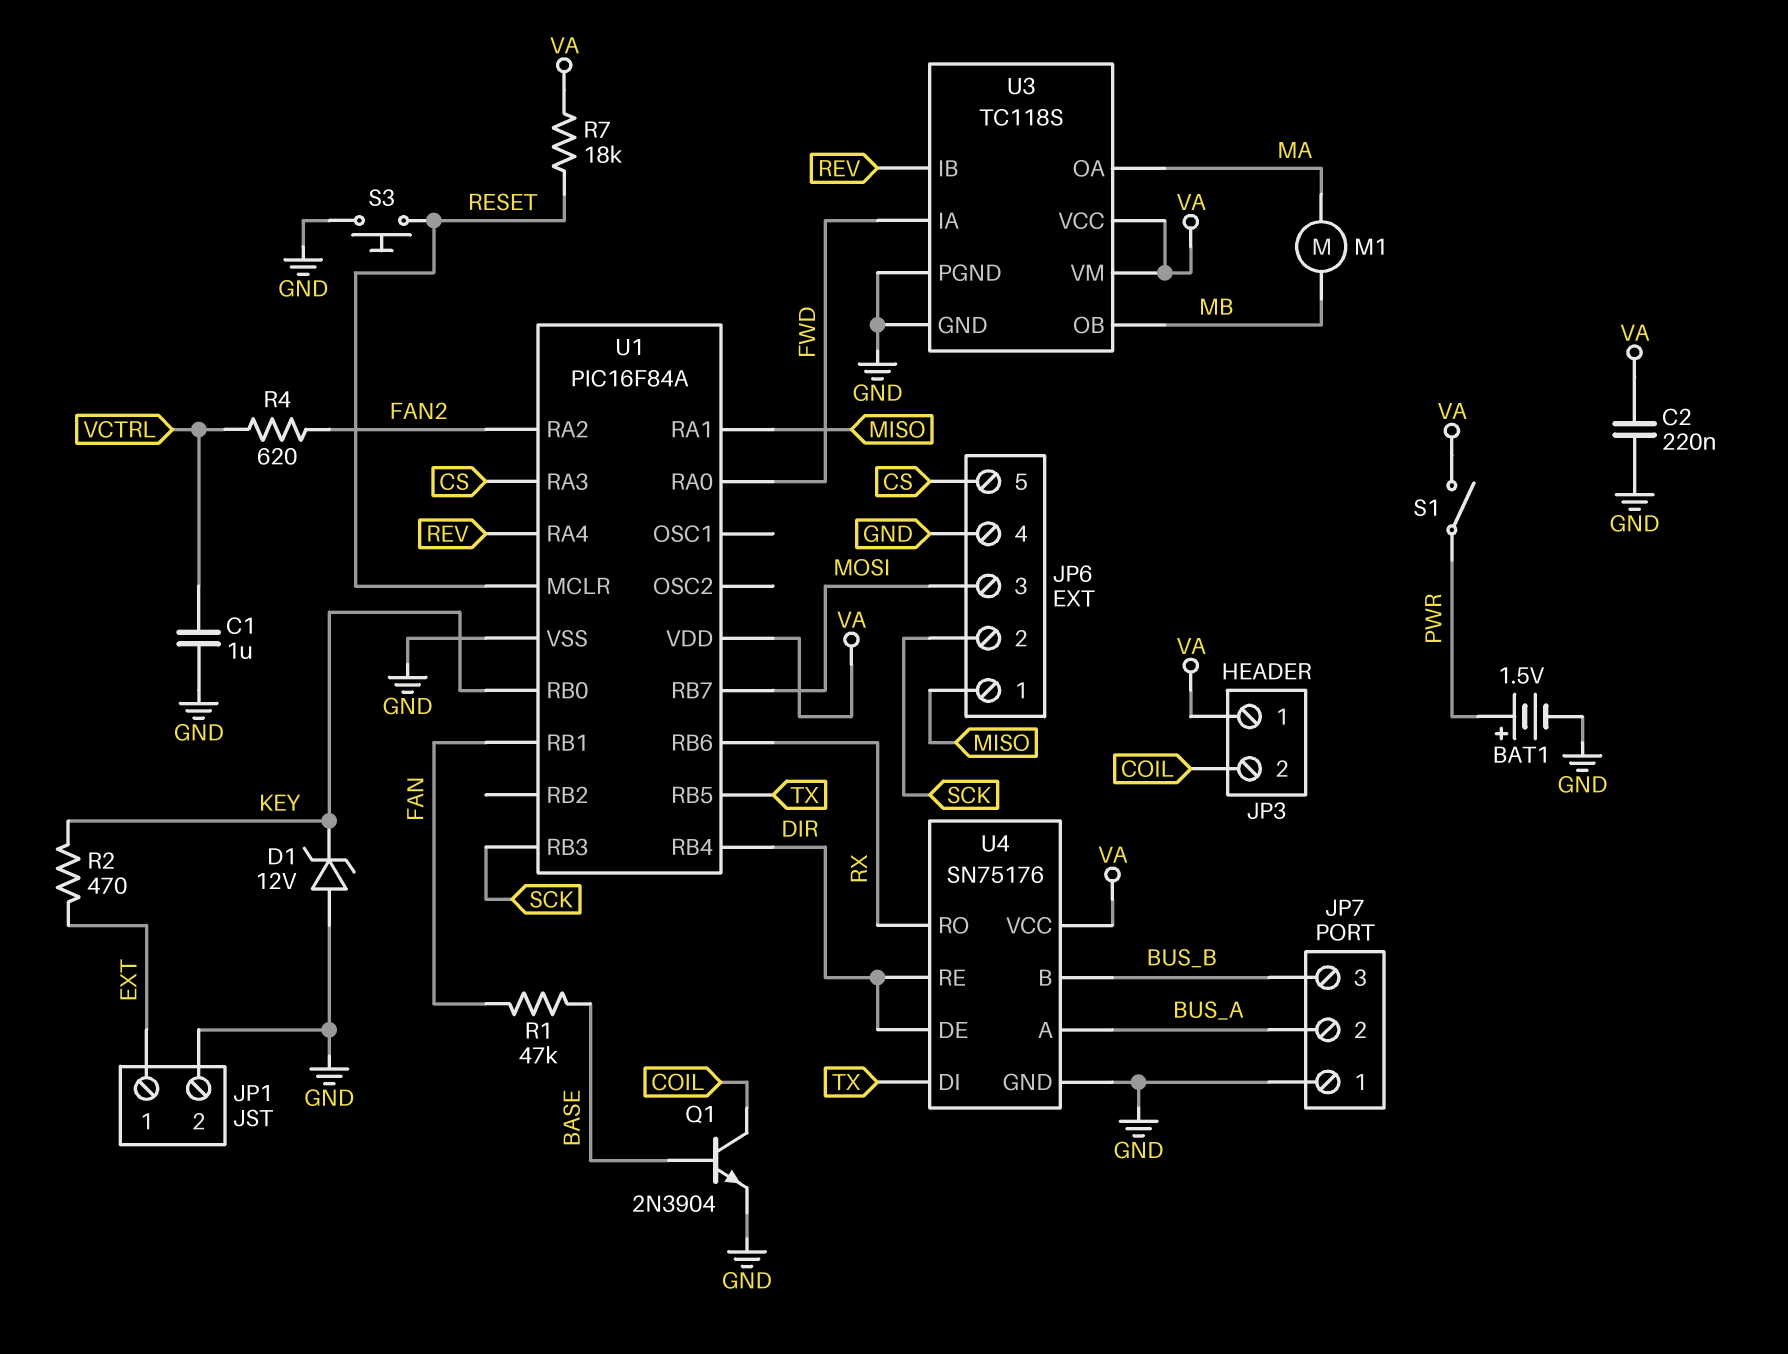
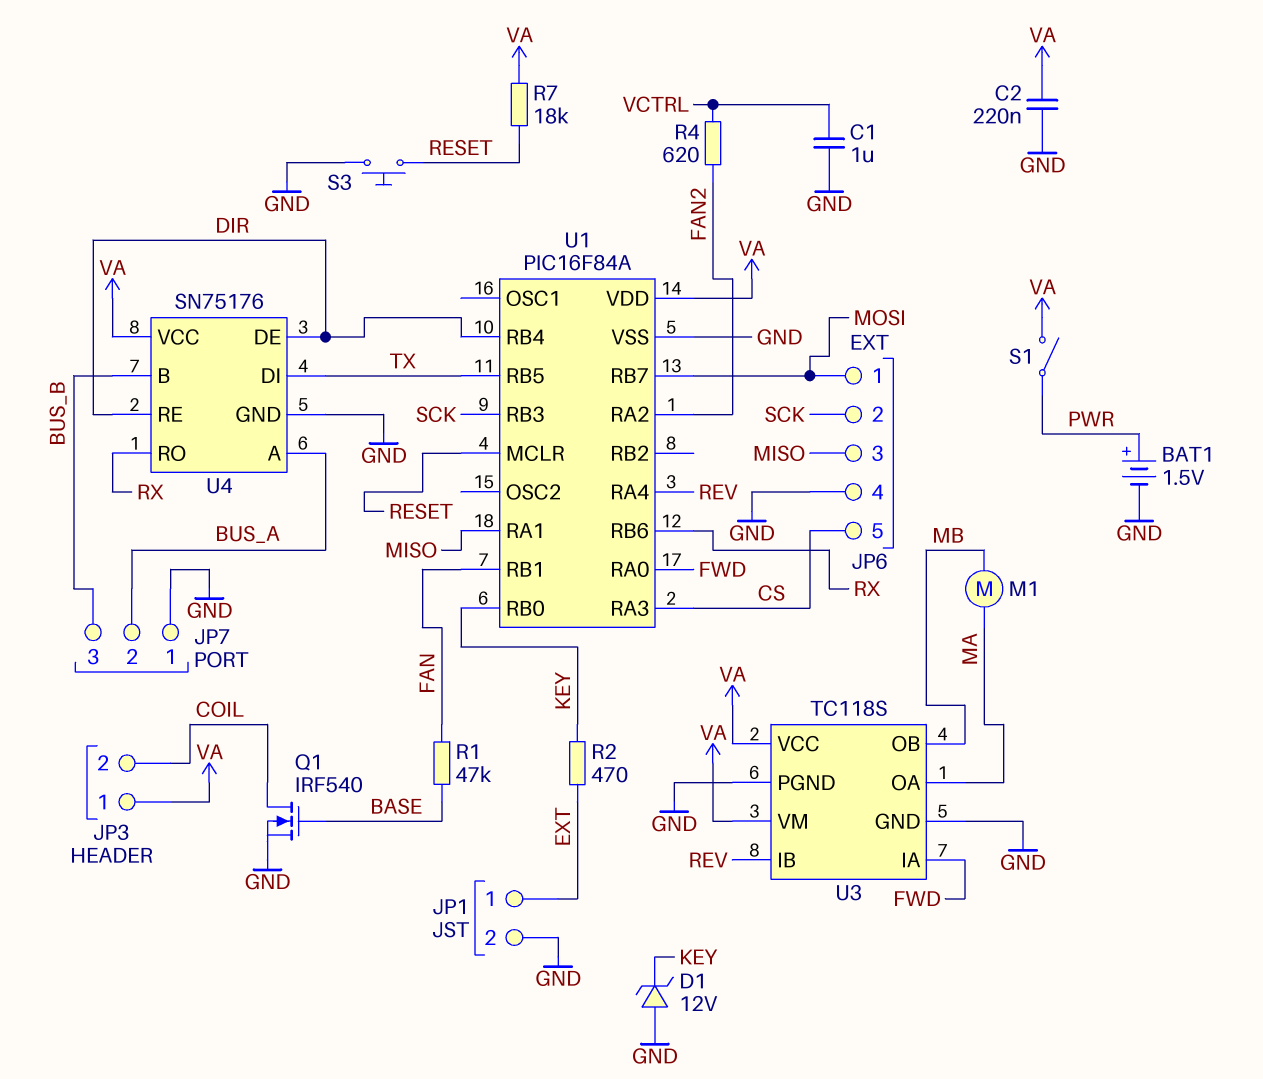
JP6 pin 1: MISO -> MOSI
JP6 pin 3: MOSI -> MISO
Q1: NPN 2N3904 (B BASE, C COIL, E GND) -> NMOS IRF540 (G BASE, D COIL, S GND)

